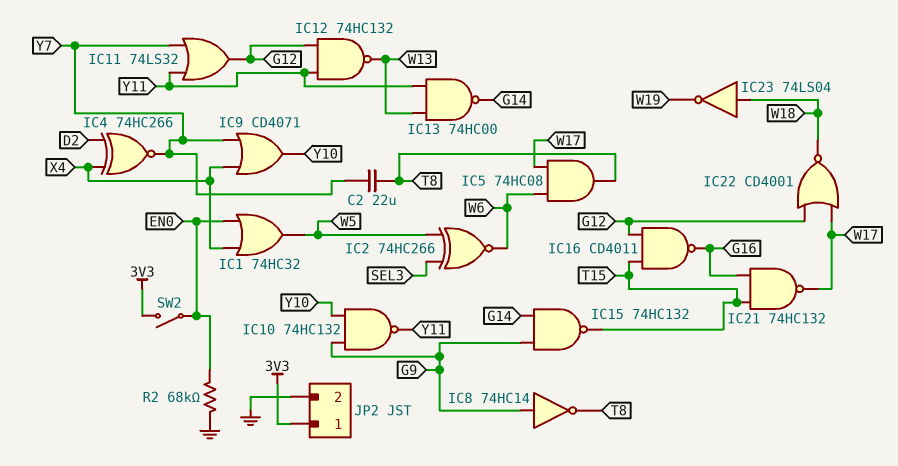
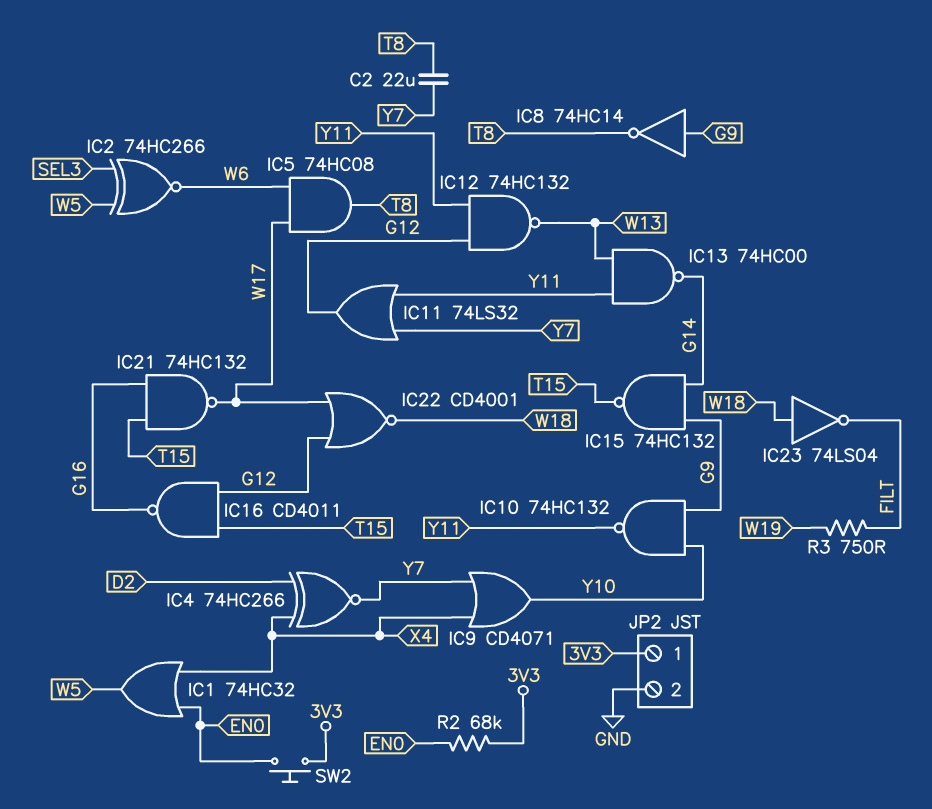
IC23: NOT 74LS04 (in W18, out W19) -> NOT 74LS04 (in W18, out FILT)
R2: 68k (EN0, GND) -> 68k (3V3, EN0)
R3: none -> 750 (FILT, W19)
SW2: switch (3V3, EN0) -> button (3V3, EN0)

